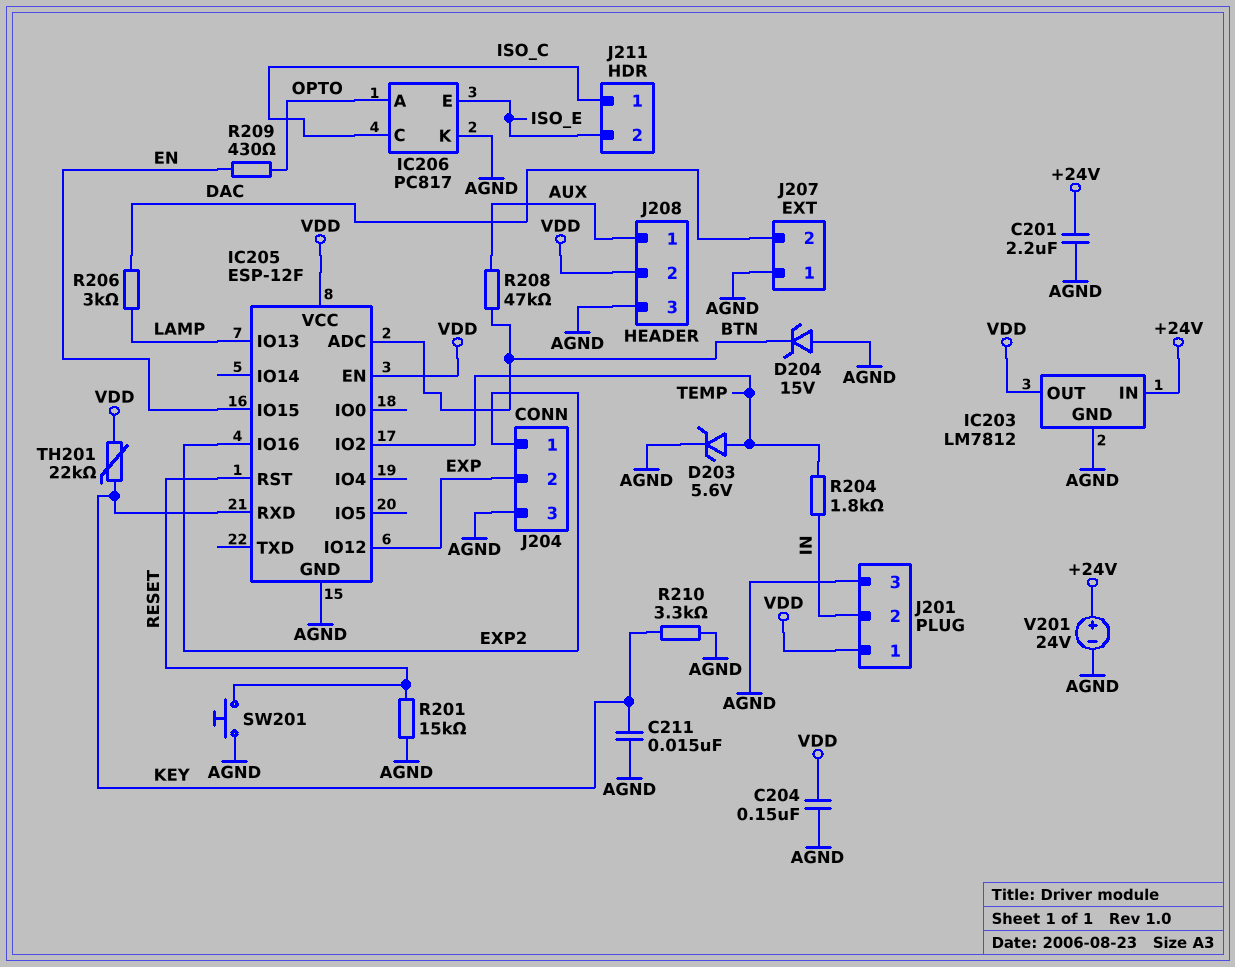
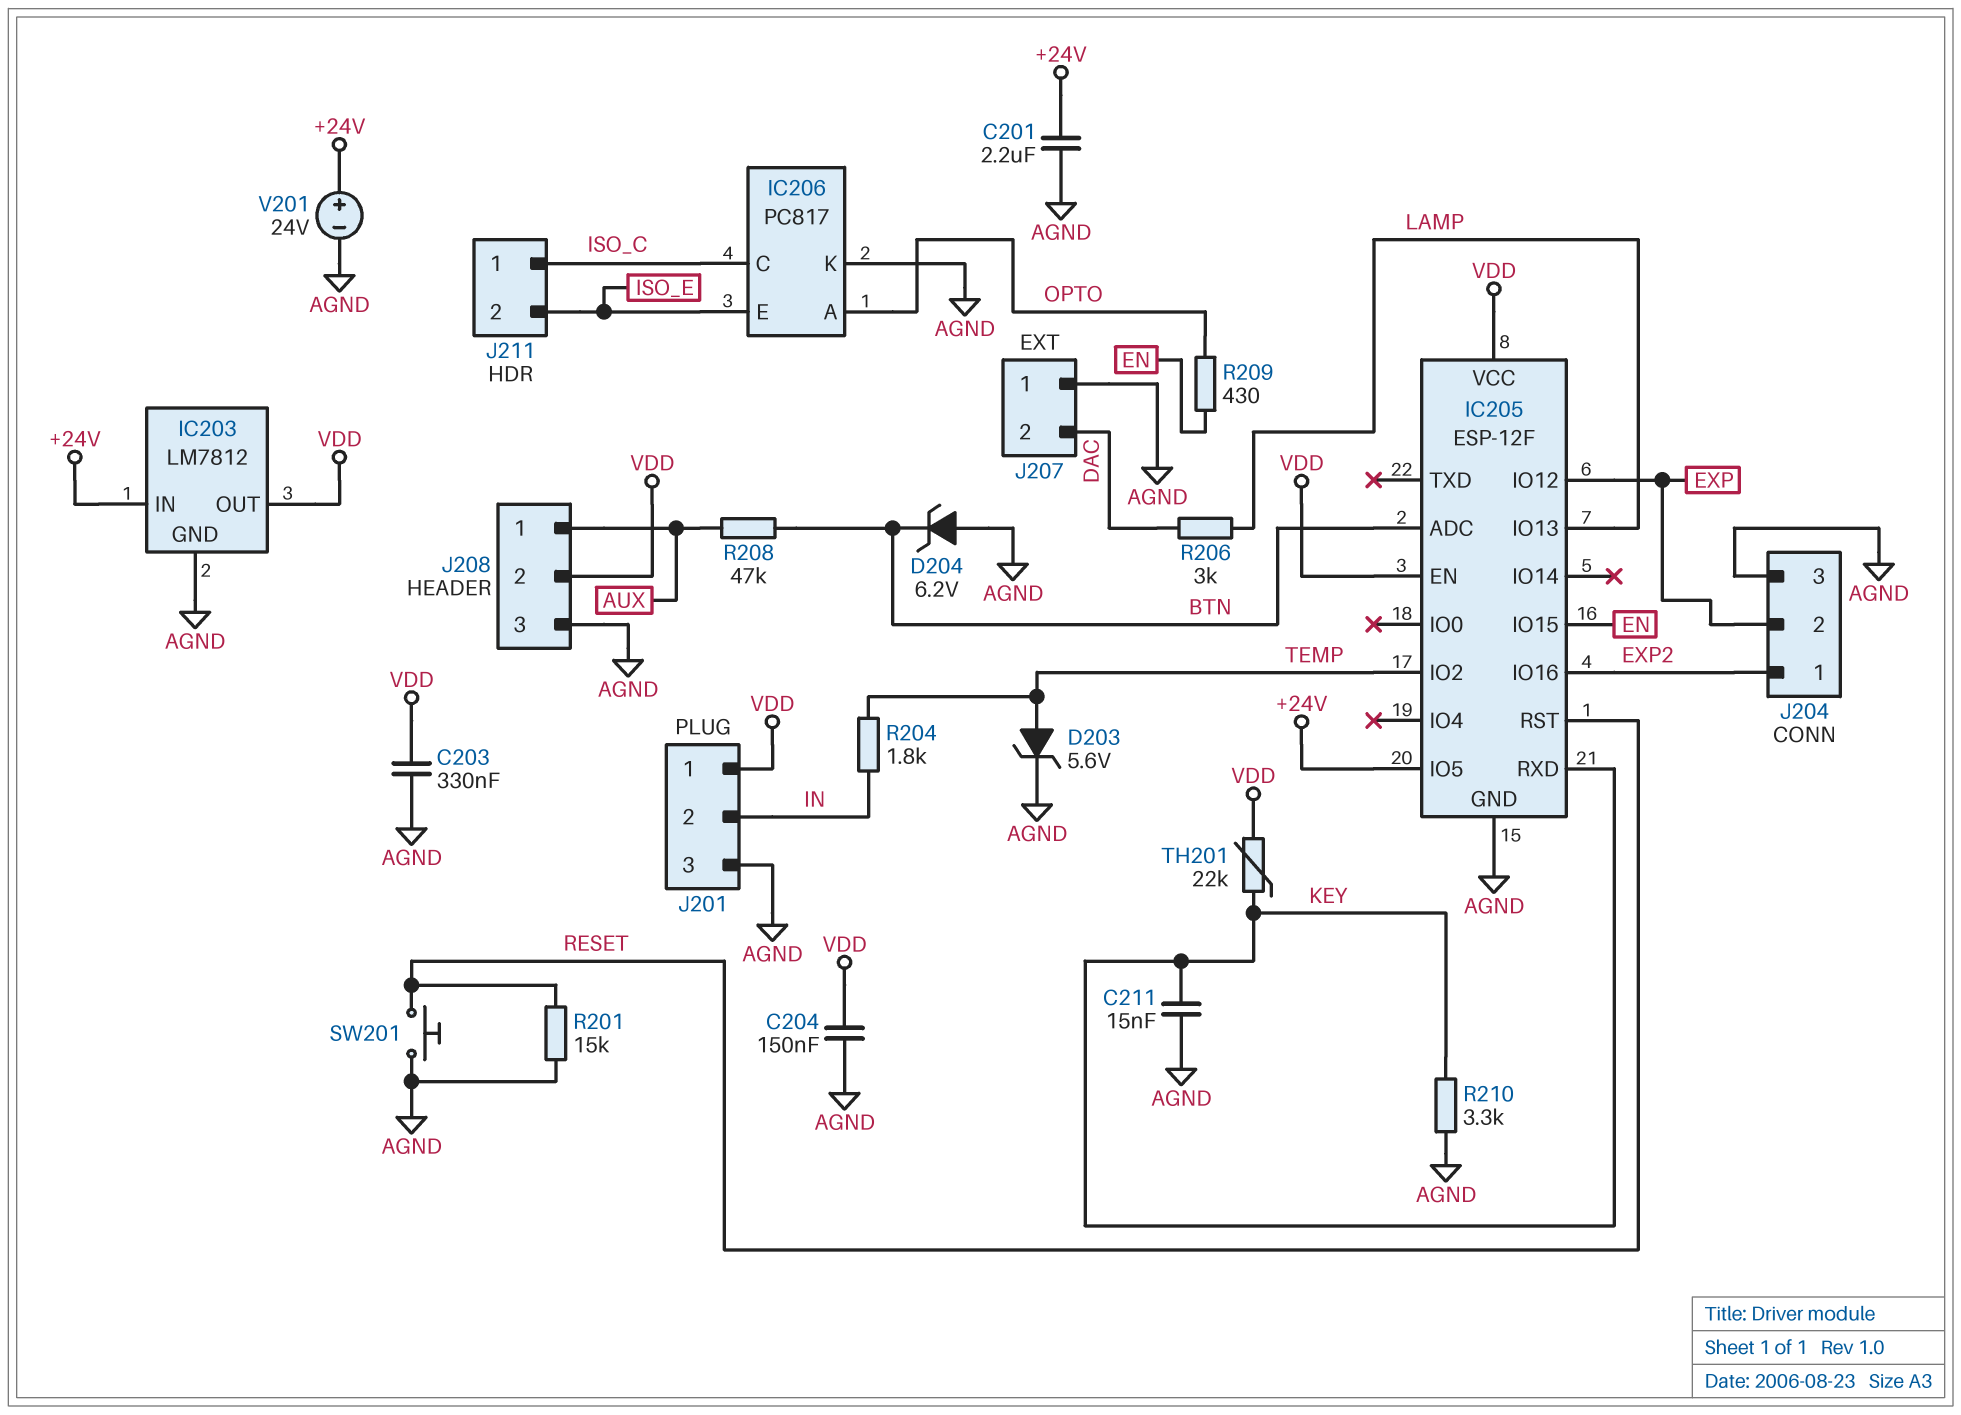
C203: none -> 330nF (AGND, VDD)
D204: zener 15V (A AGND, K BTN) -> zener 6.2V (A AGND, K BTN)
IC205 pin IO5: none -> +24V

